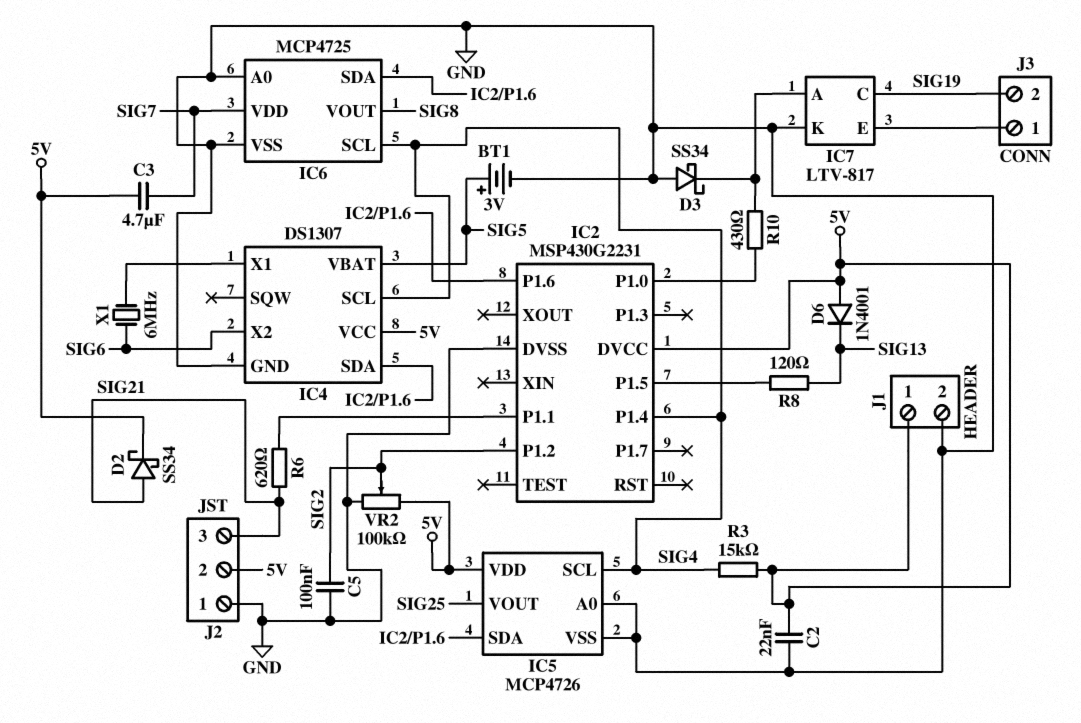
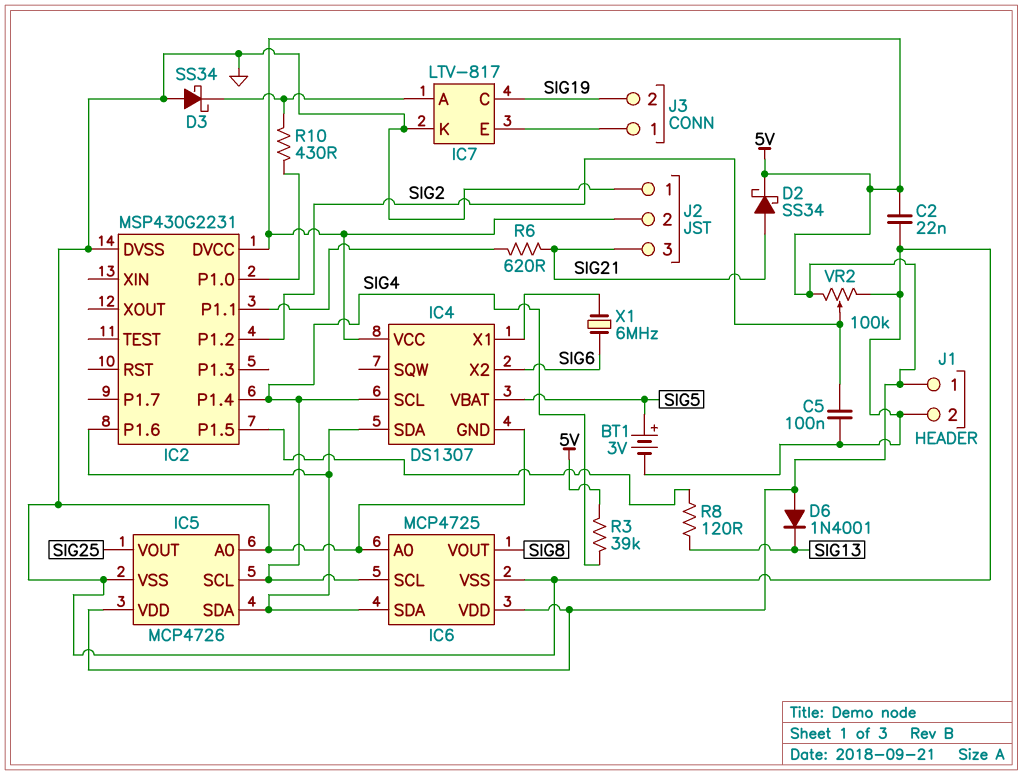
C3: 4.7uF (5V, SIG7) -> none
IC6 pin VDD: SIG7 -> 5V
R3: 15k (5V, SIG4) -> 39k (5V, SIG4)

